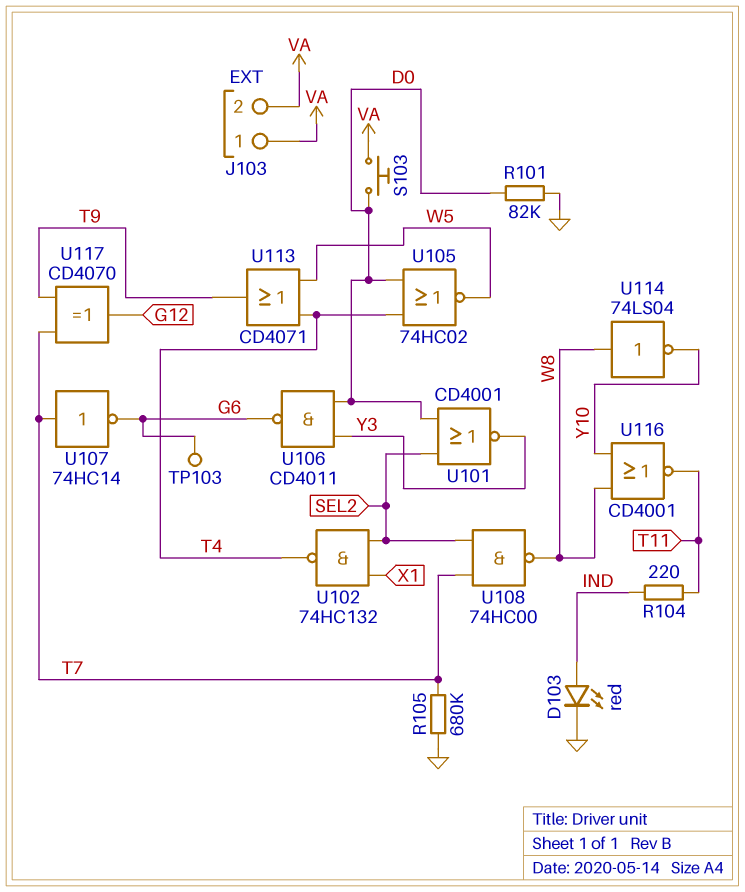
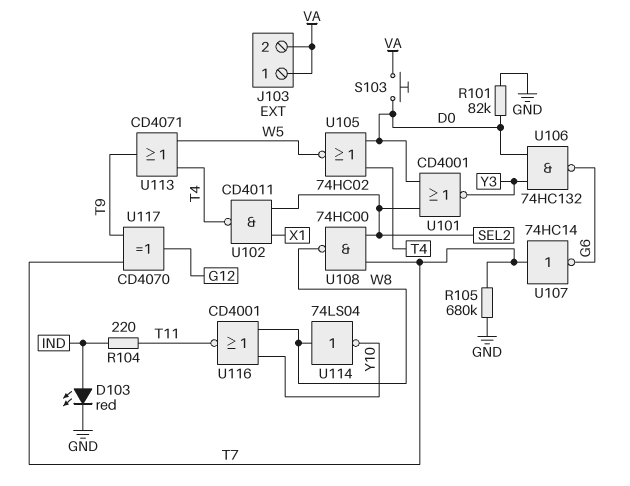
TP103: test point (G6) -> none
U102: NAND 74HC132 (in SEL2, in X1, out T4) -> NAND CD4011 (in SEL2, in X1, out T4)
U106: NAND CD4011 (in D0, in Y3, out G6) -> NAND 74HC132 (in D0, in Y3, out G6)

